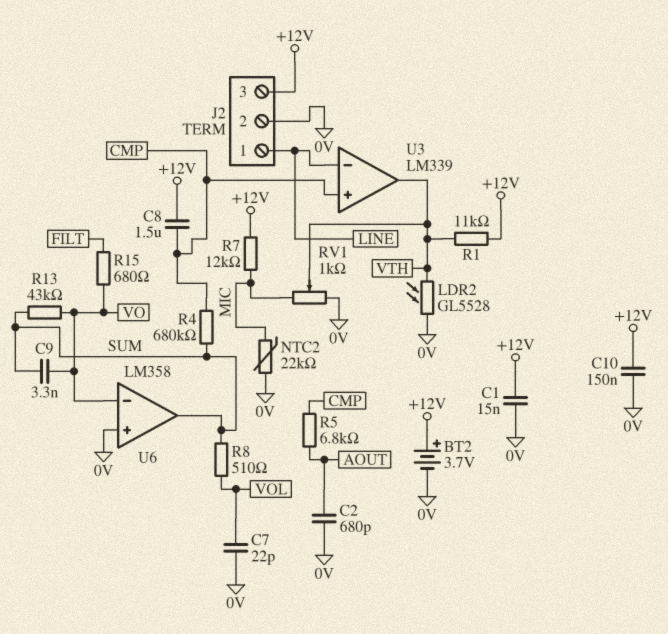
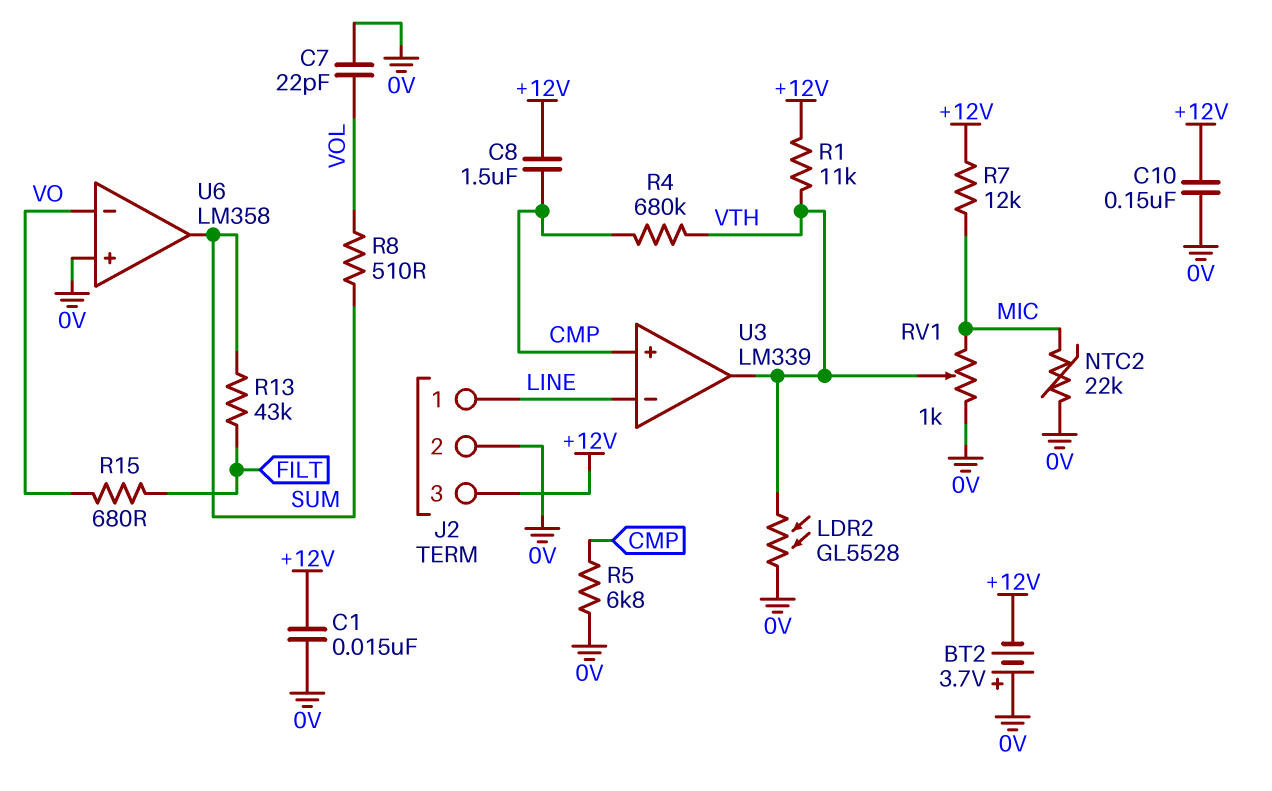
BT2: 3.7V (plus +12V, minus 0V) -> 3.7V (plus 0V, minus +12V)
C2: 680pF (0V, AOUT) -> none
C9: 3.3nF (SUM, VO) -> none
R4: 680k (CMP, SUM) -> 680k (CMP, VTH)
R5: 6.8k (AOUT, CMP) -> 6.8k (0V, CMP)
R13: 43k (SUM, VO) -> 43k (FILT, SUM)

